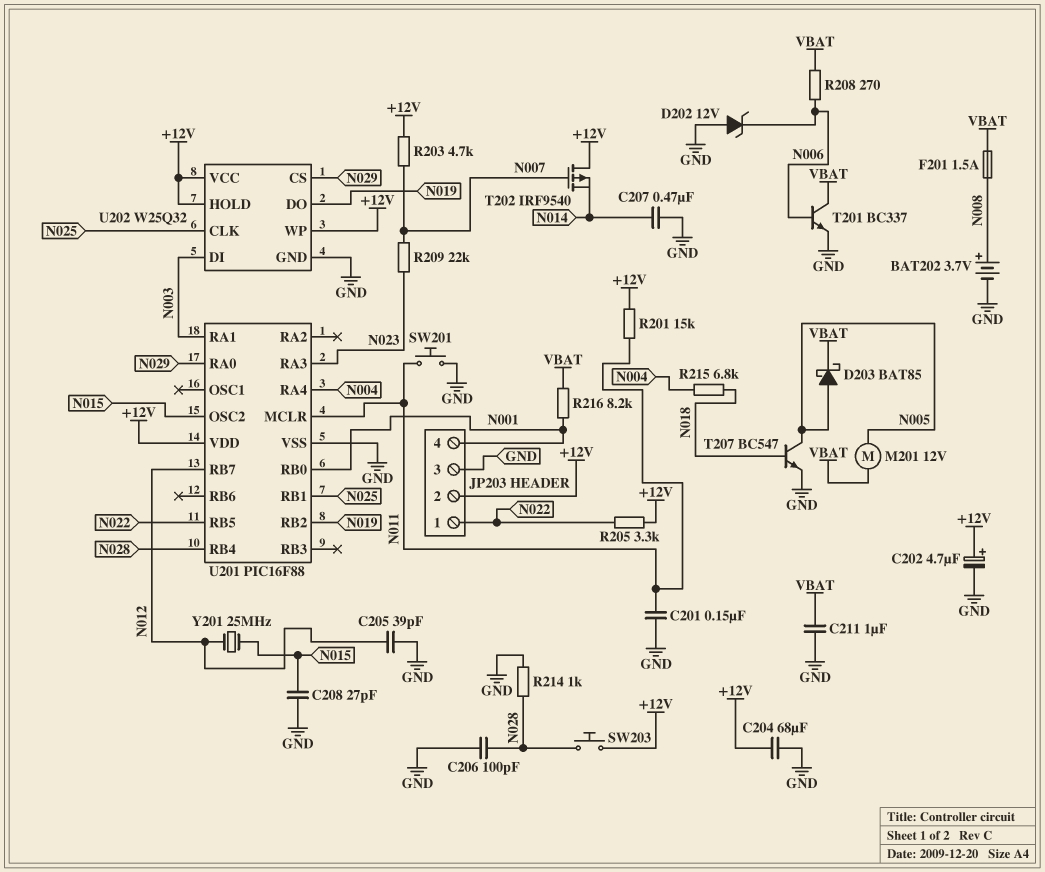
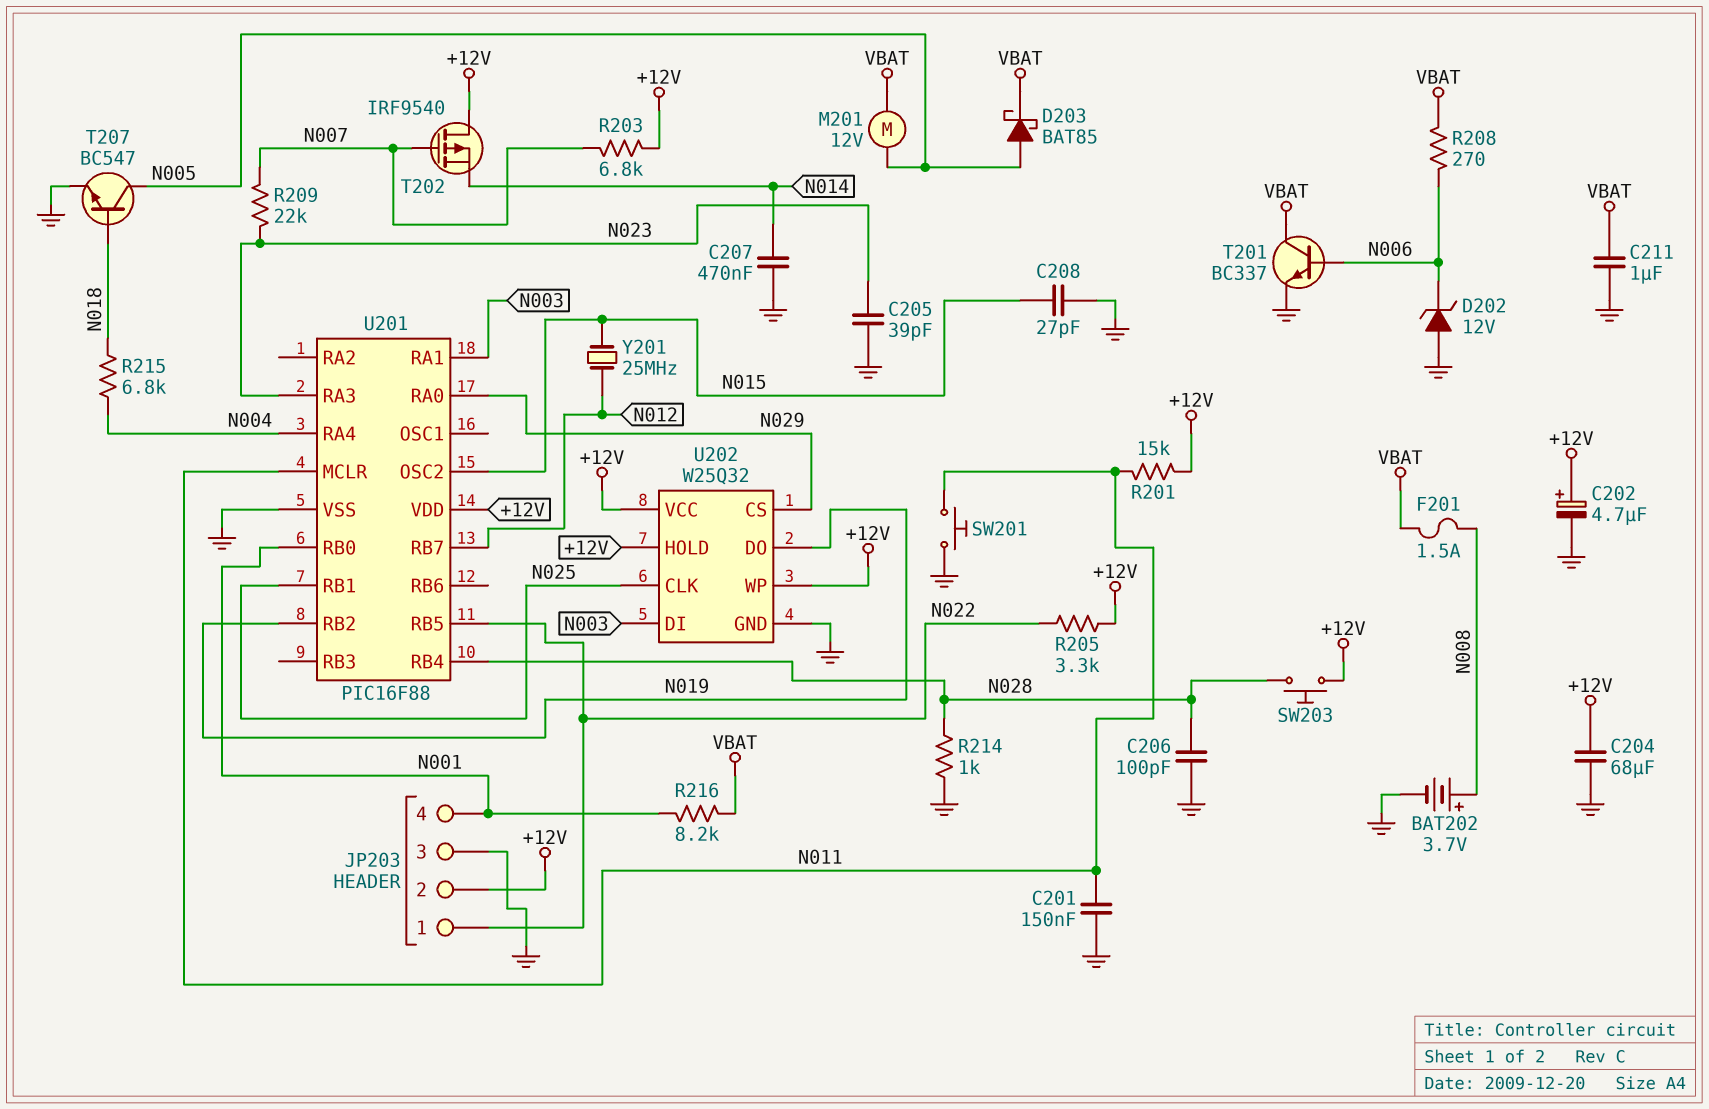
C205: 39pF (GND, N012) -> 39pF (GND, N023)
R203: 4.7k (+12V, N007) -> 6.8k (+12V, N007)

